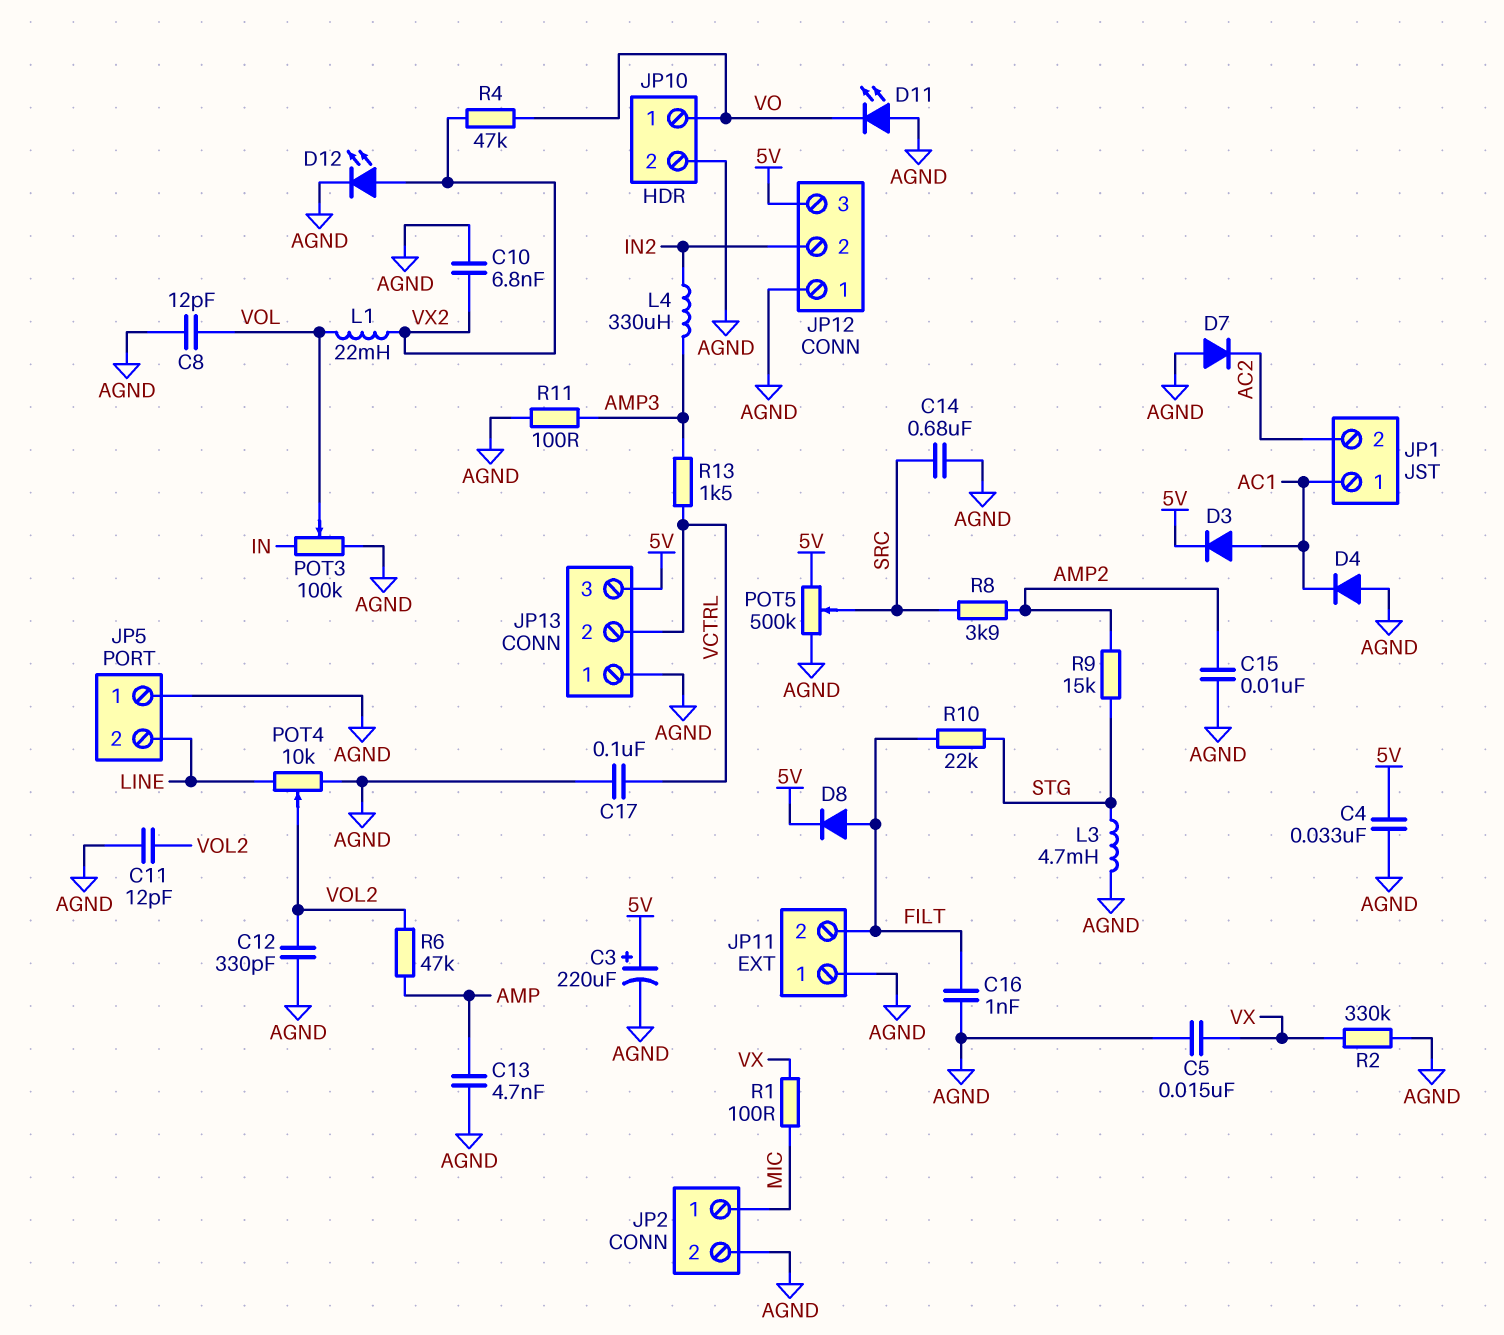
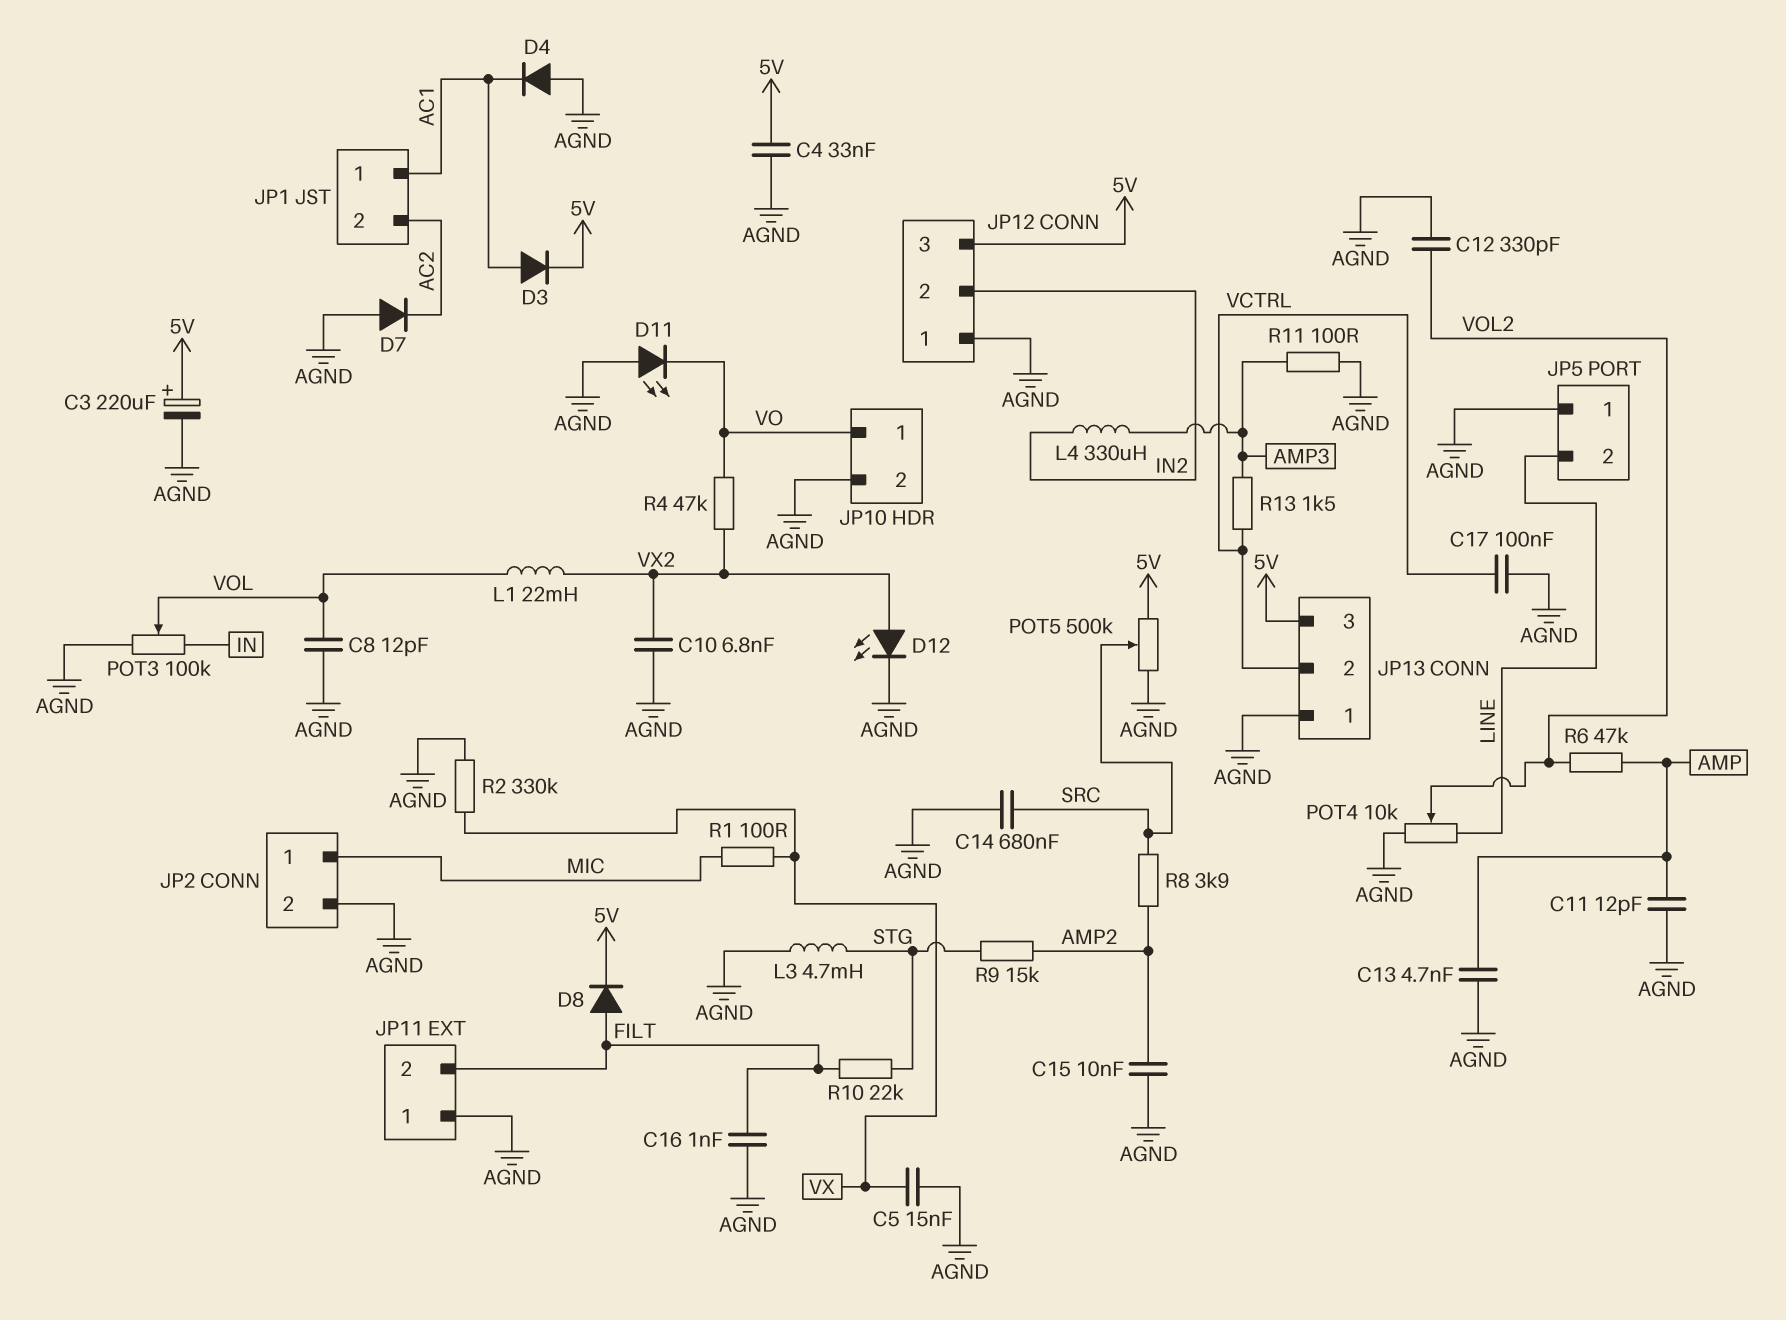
C11: 12pF (AGND, VOL2) -> 12pF (AGND, AMP)

